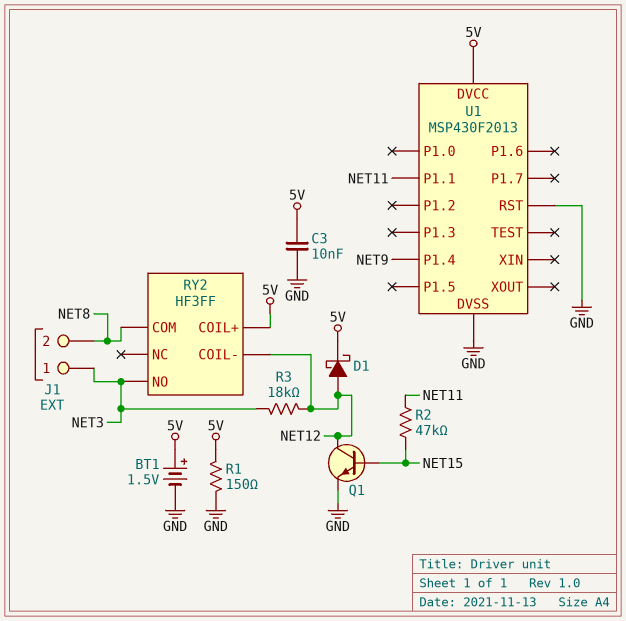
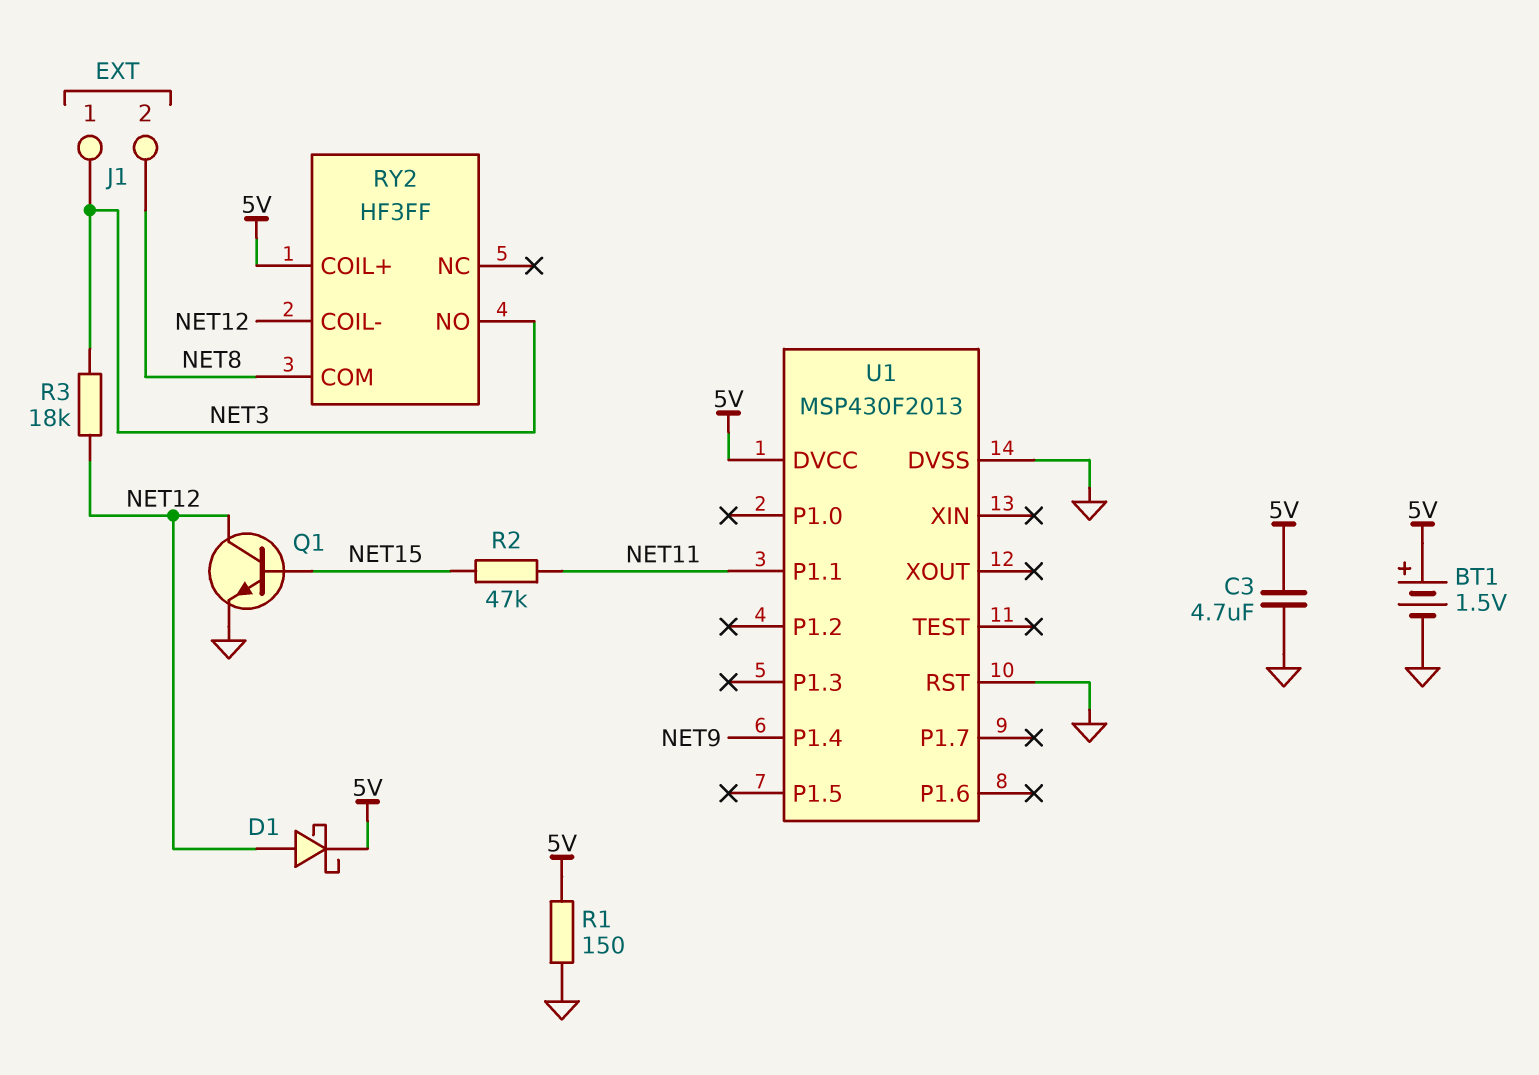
C3: 10nF (5V, GND) -> 4.7uF (5V, GND)

